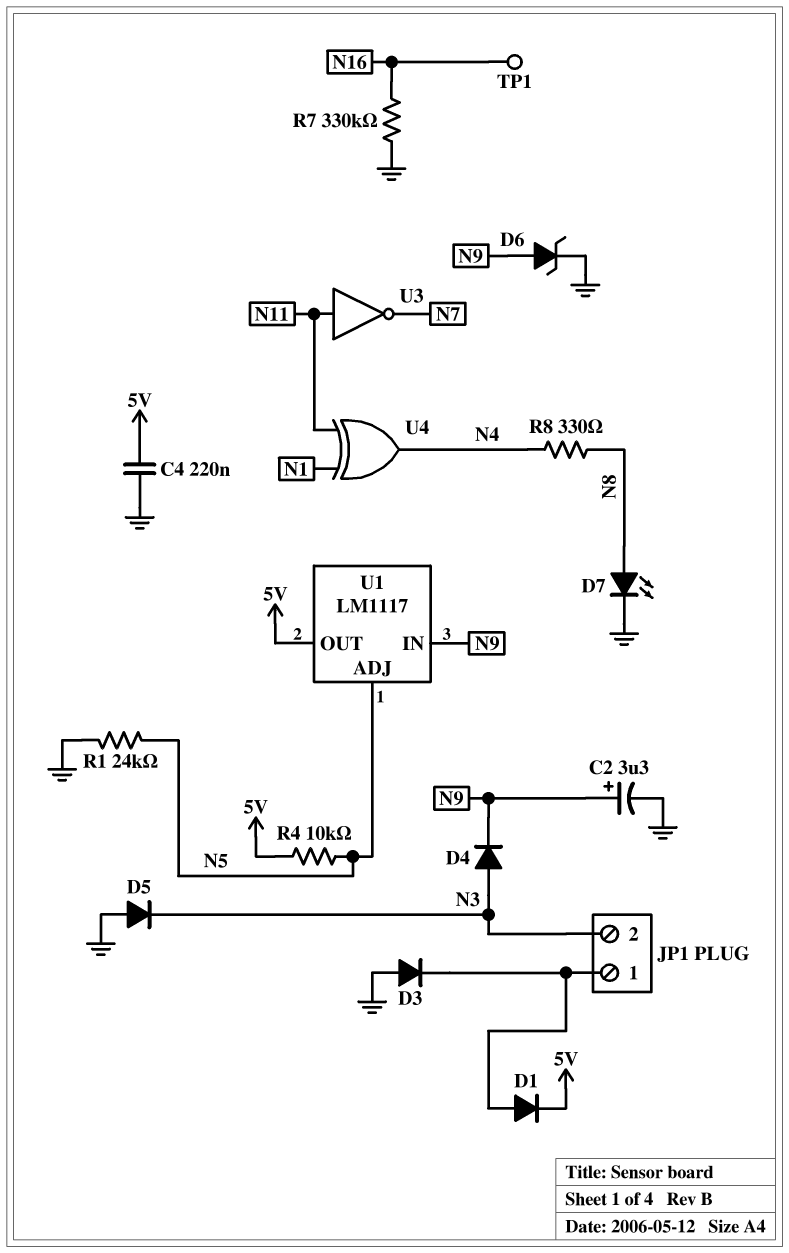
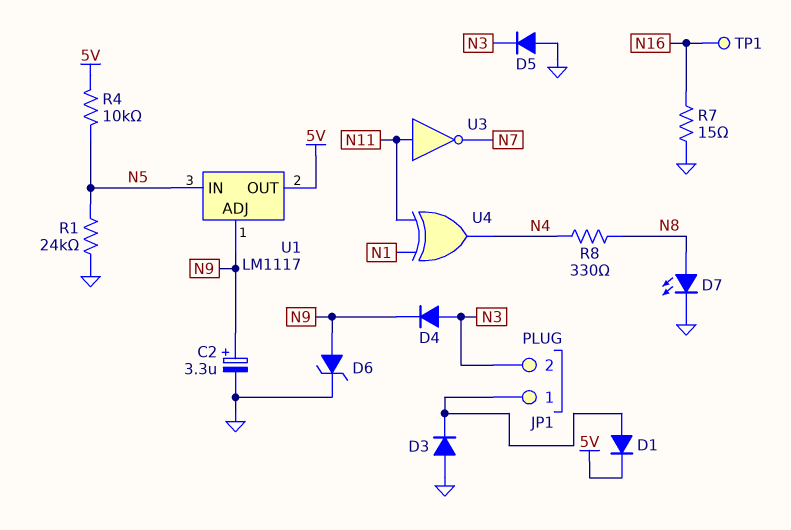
C4: 220nF (5V, GND) -> none
R7: 330k (GND, N16) -> 15 (GND, N16)
U1 pin ADJ: N5 -> N9
U1 pin IN: N9 -> N5

